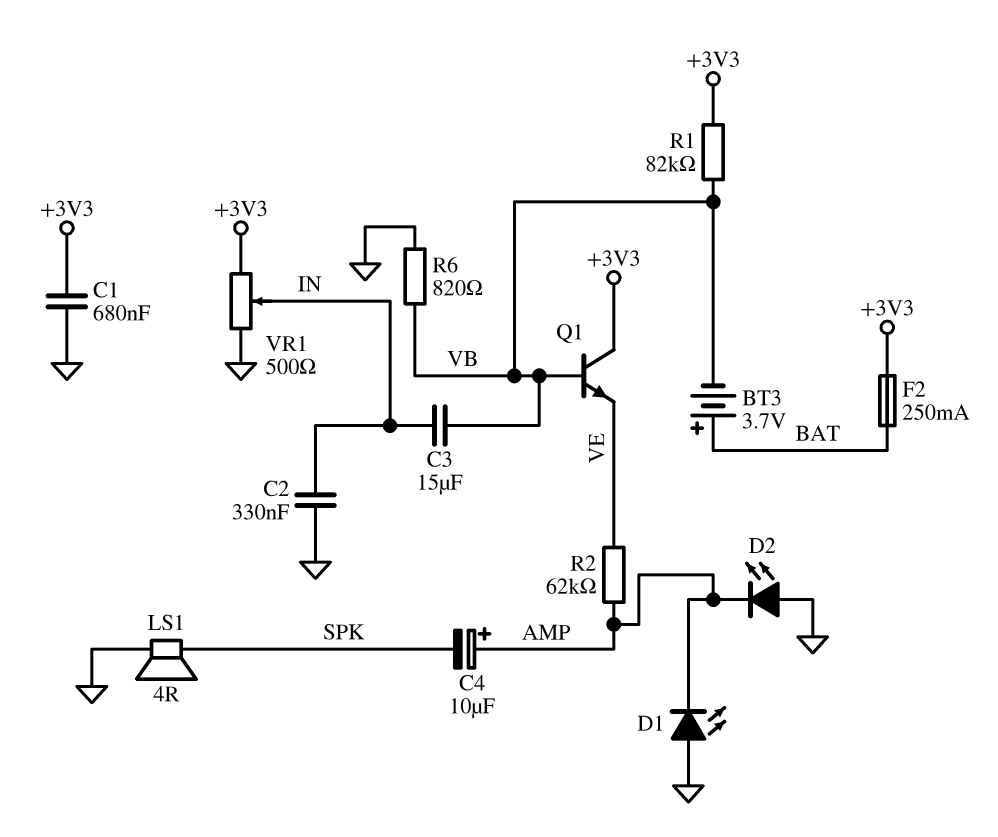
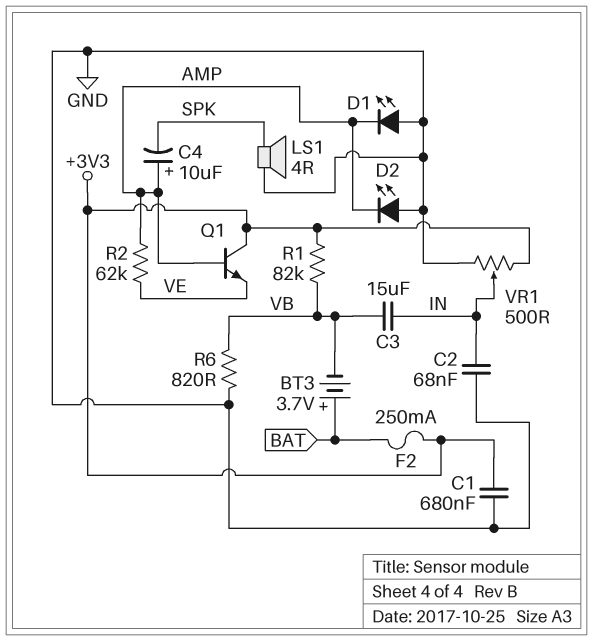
C2: 330nF (GND, IN) -> 68nF (GND, IN)
Q1: NPN (B VB, C +3V3, E VE) -> NPN (B AMP, C +3V3, E VE)

